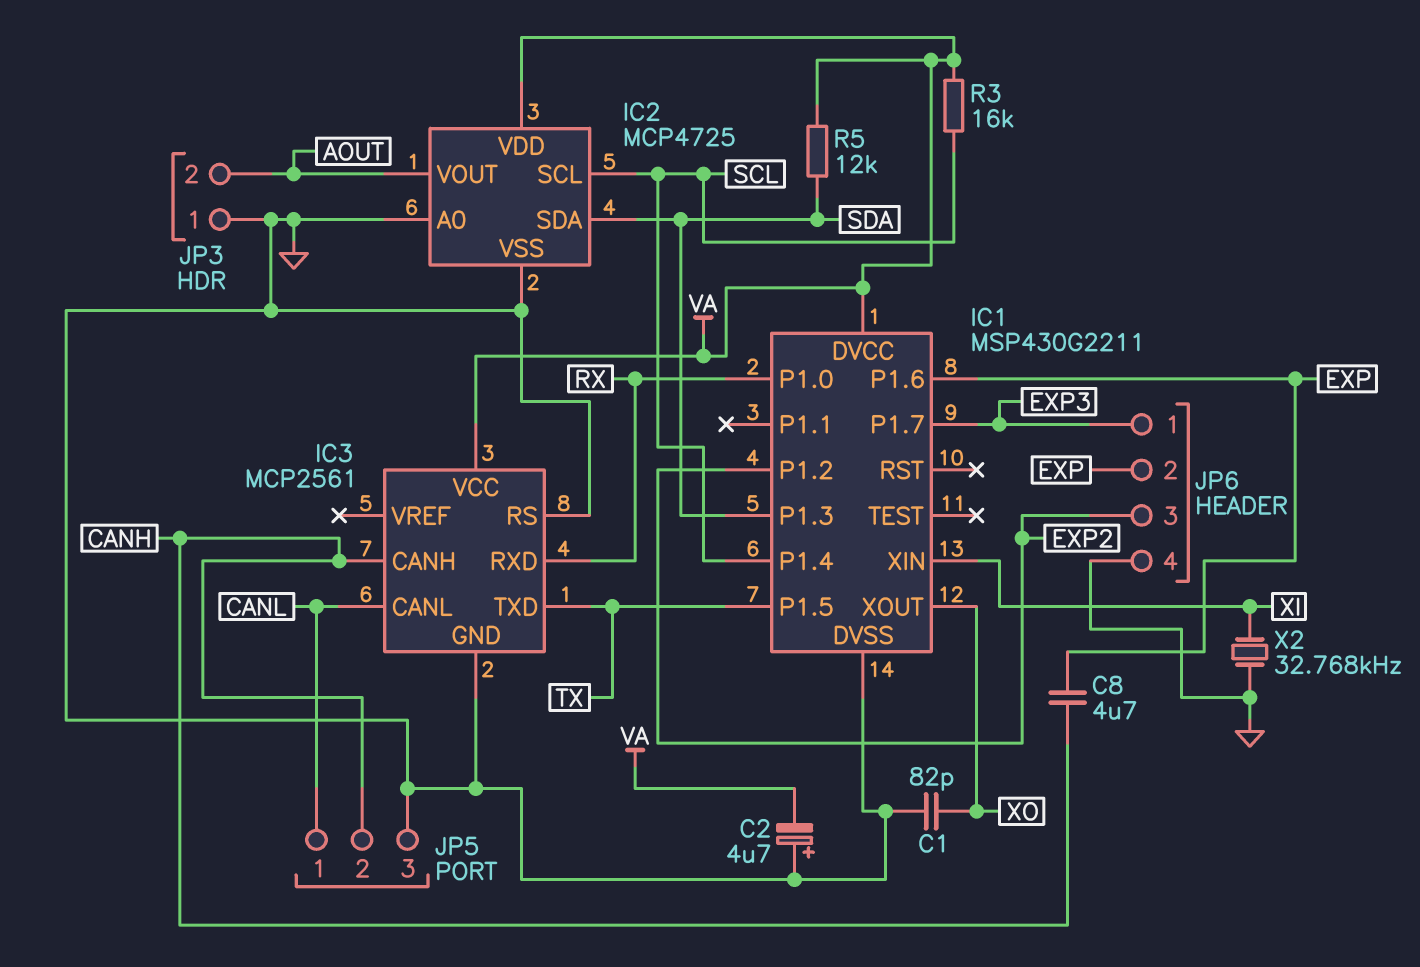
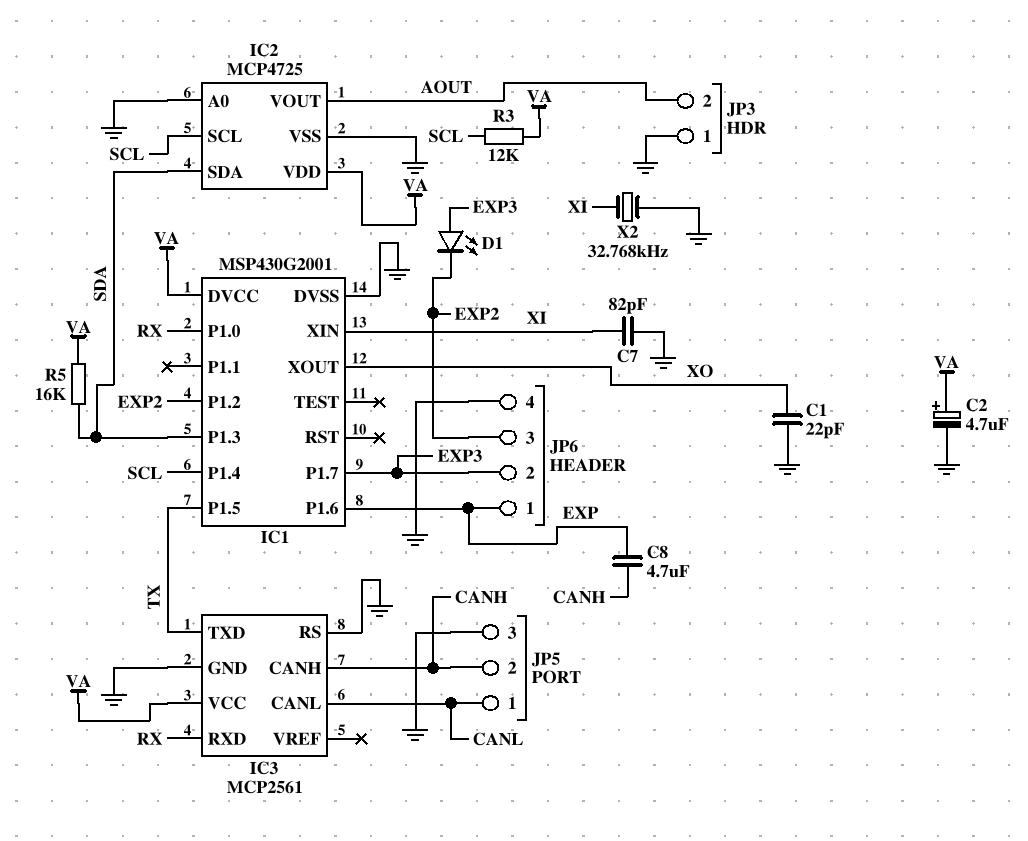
C1: 82pF (GND, XO) -> 22pF (GND, XO)
C2: 4.7uF (plus GND, minus VA) -> 4.7uF (plus VA, minus GND)
C7: none -> 82pF (GND, XI)
D1: none -> LED (A EXP3, K EXP2)
IC1: MSP430G2211 -> MSP430G2001
JP6 pin 1: EXP3 -> EXP
JP6 pin 2: EXP -> EXP3
R3: 16k (SCL, VA) -> 12k (SCL, VA)
R5: 12k (SDA, VA) -> 16k (SDA, VA)

